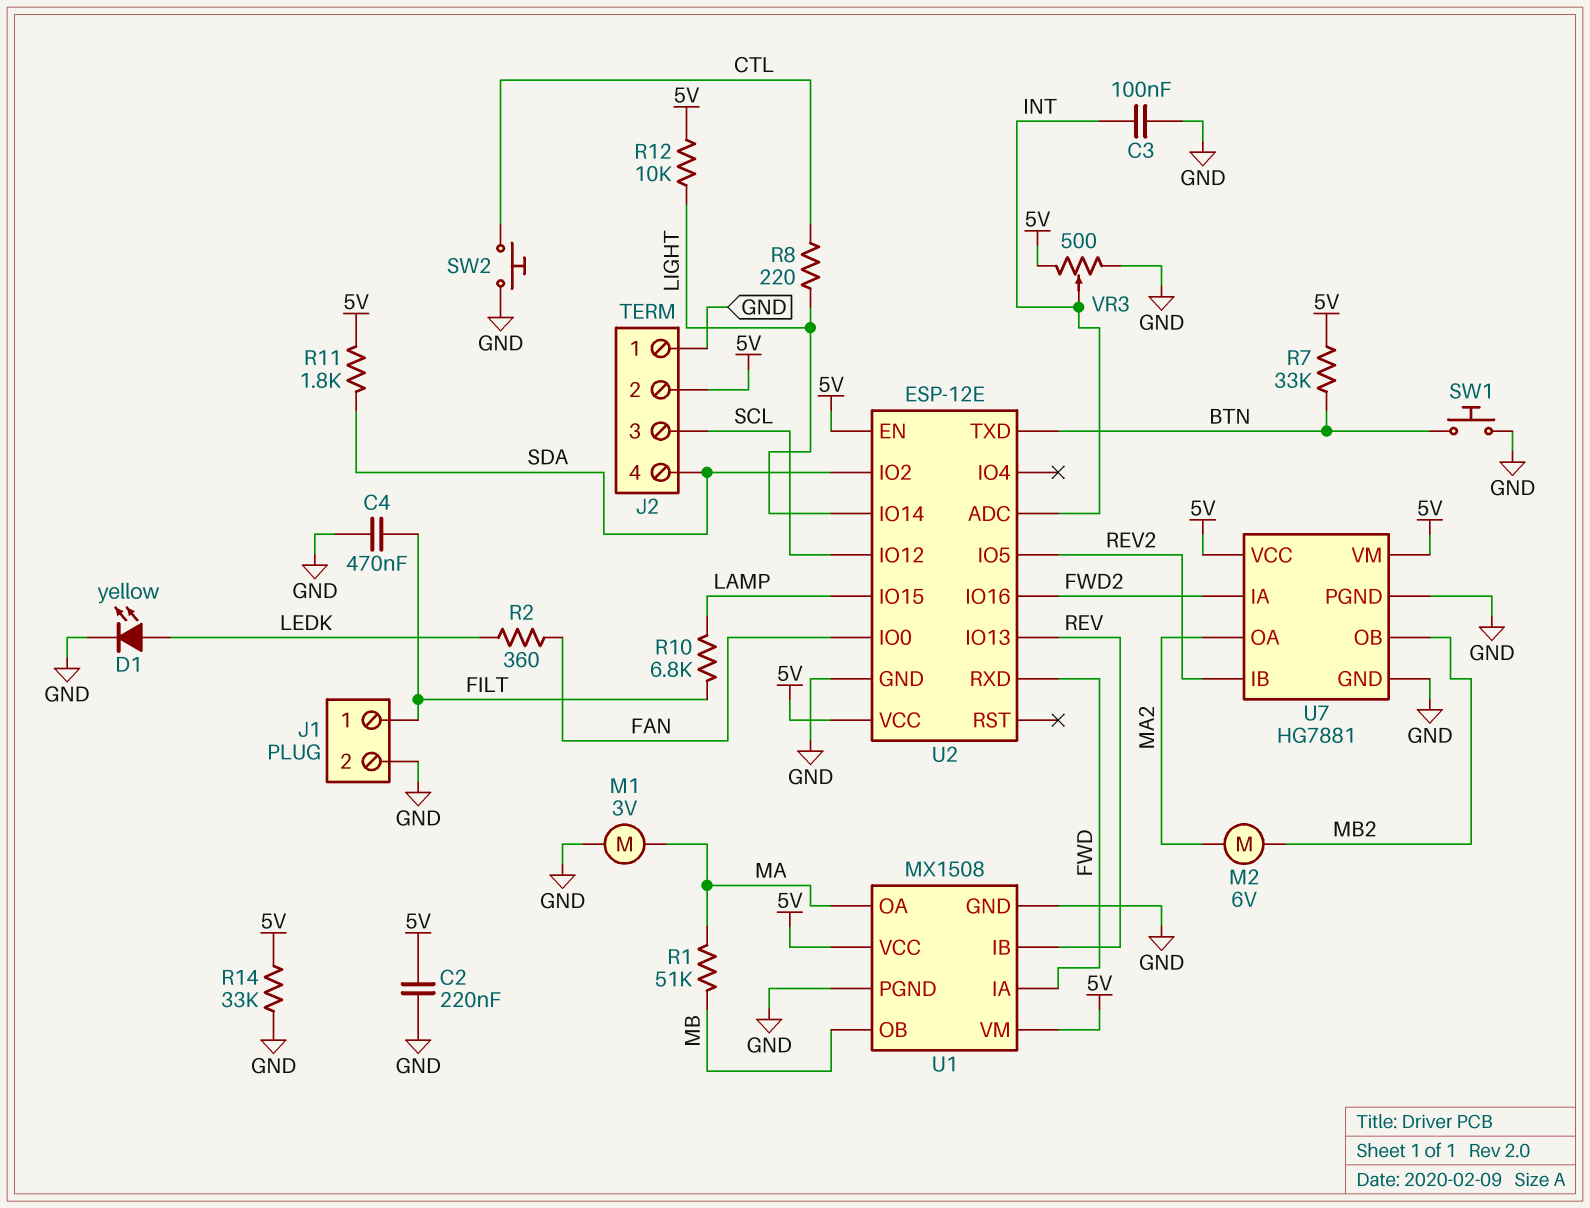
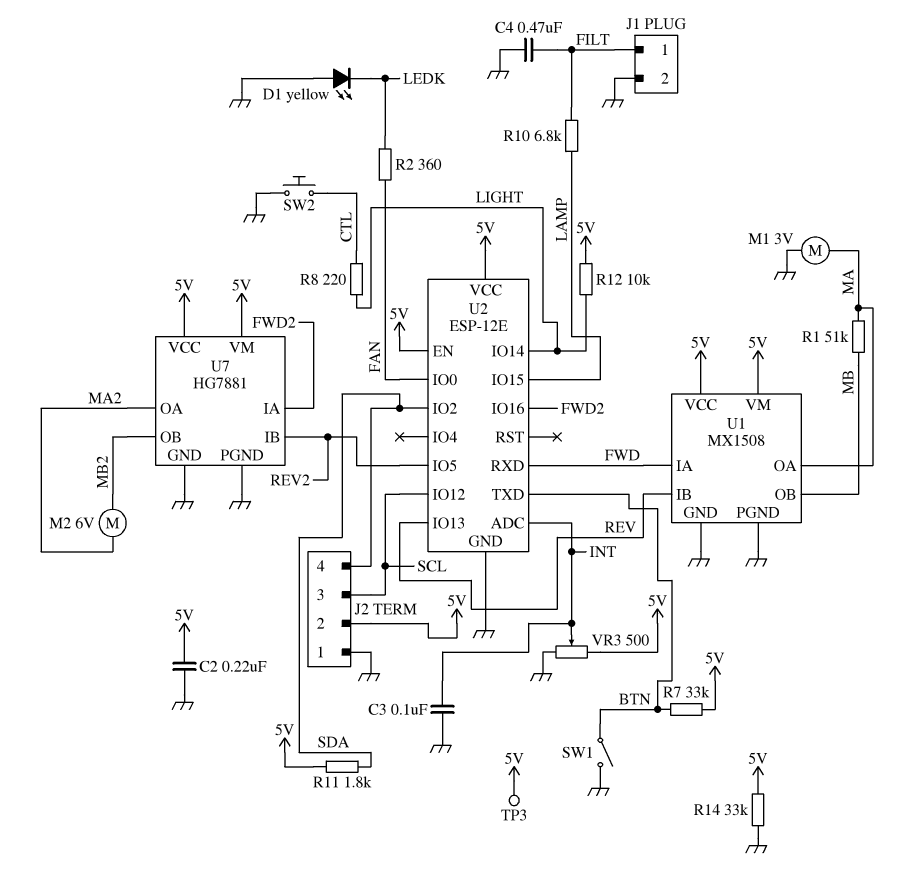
D1: LED yellow (A LEDK, K GND) -> LED yellow (A GND, K LEDK)
SW1: button (BTN, GND) -> switch (BTN, GND)
TP3: none -> test point (5V)

